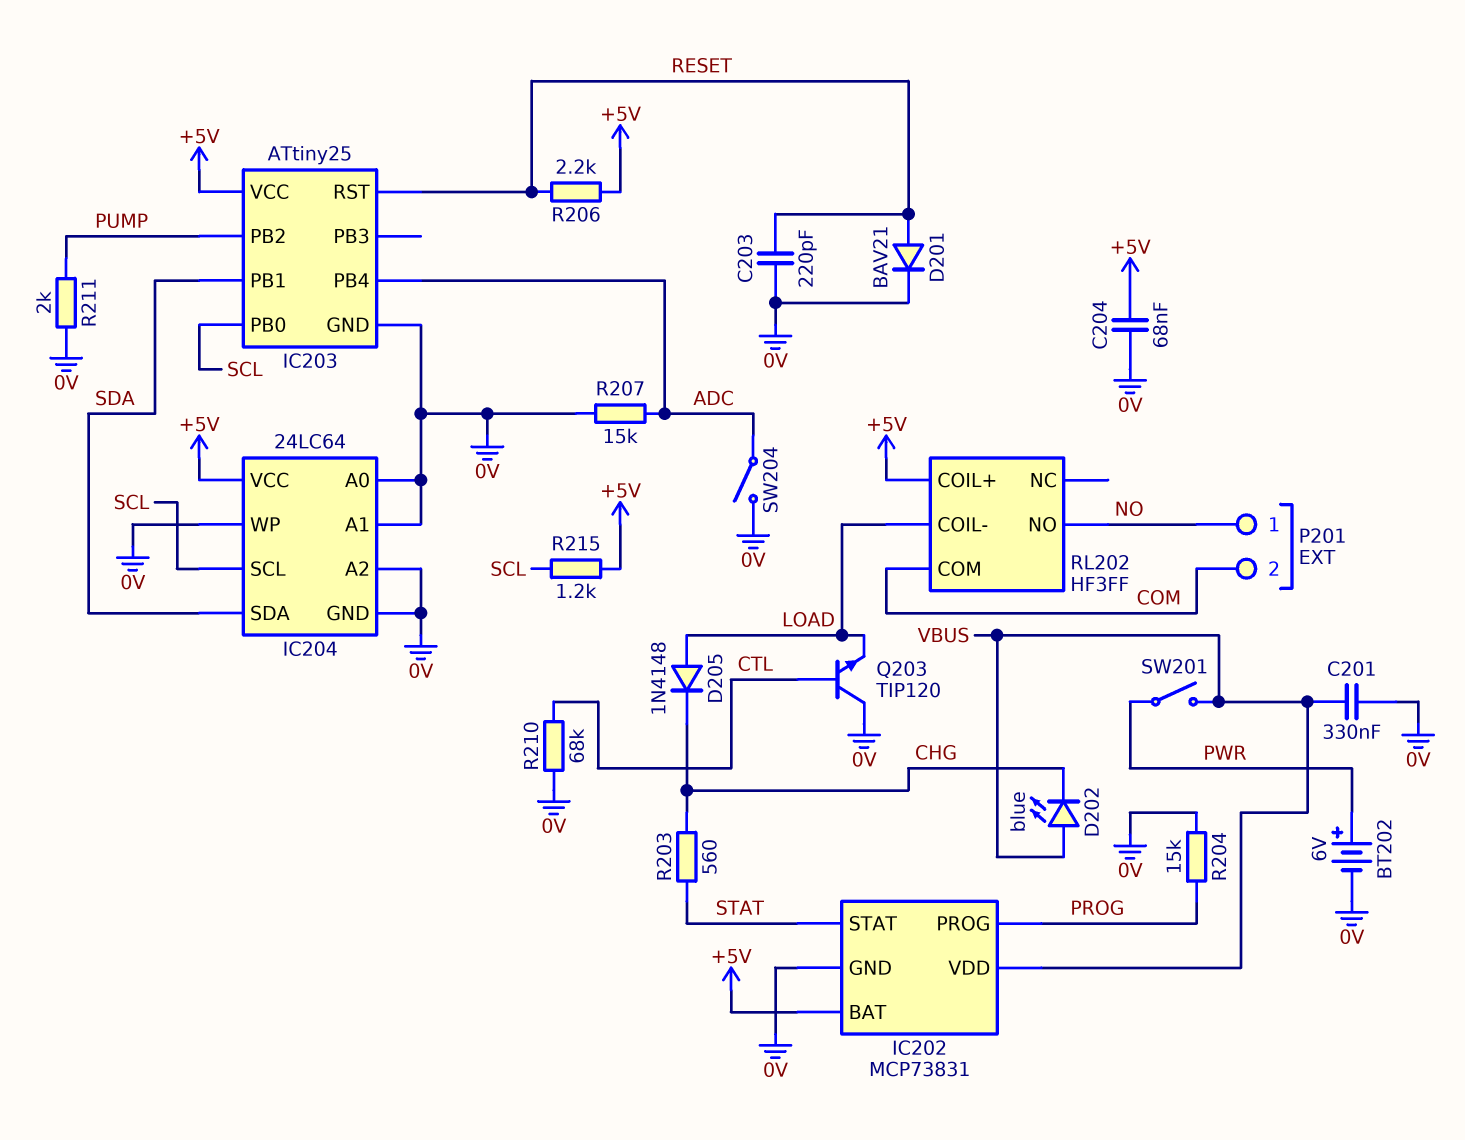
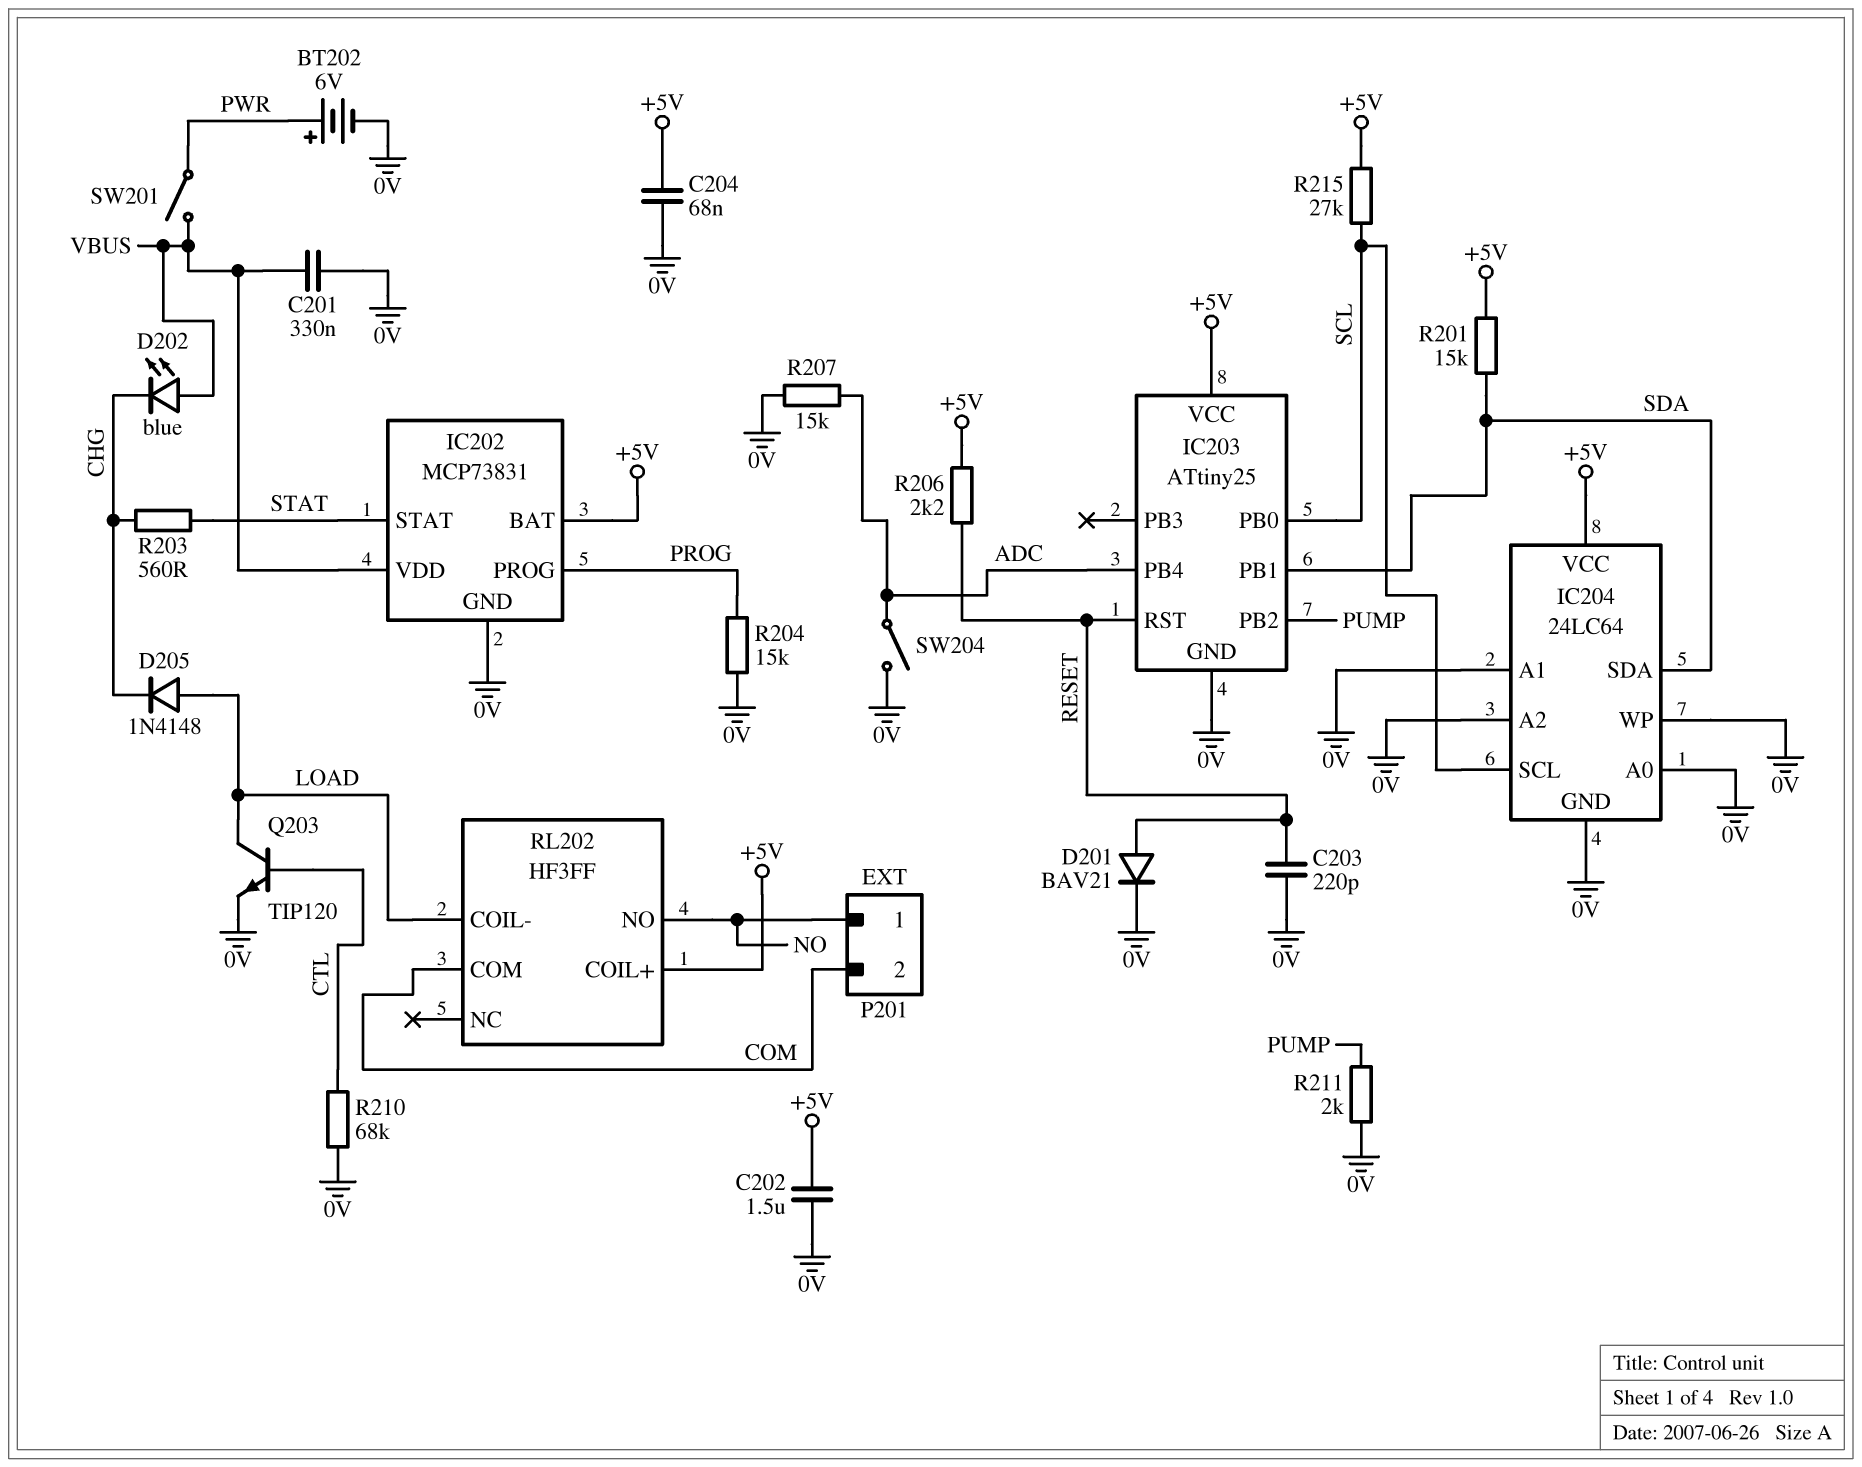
C202: none -> 1.5uF (+5V, 0V)
Q203: NPN TIP120 (B CTL, C 0V, E LOAD) -> NPN TIP120 (B CTL, C LOAD, E 0V)
R201: none -> 15k (+5V, SDA)
R215: 1.2k (+5V, SCL) -> 27k (+5V, SCL)

